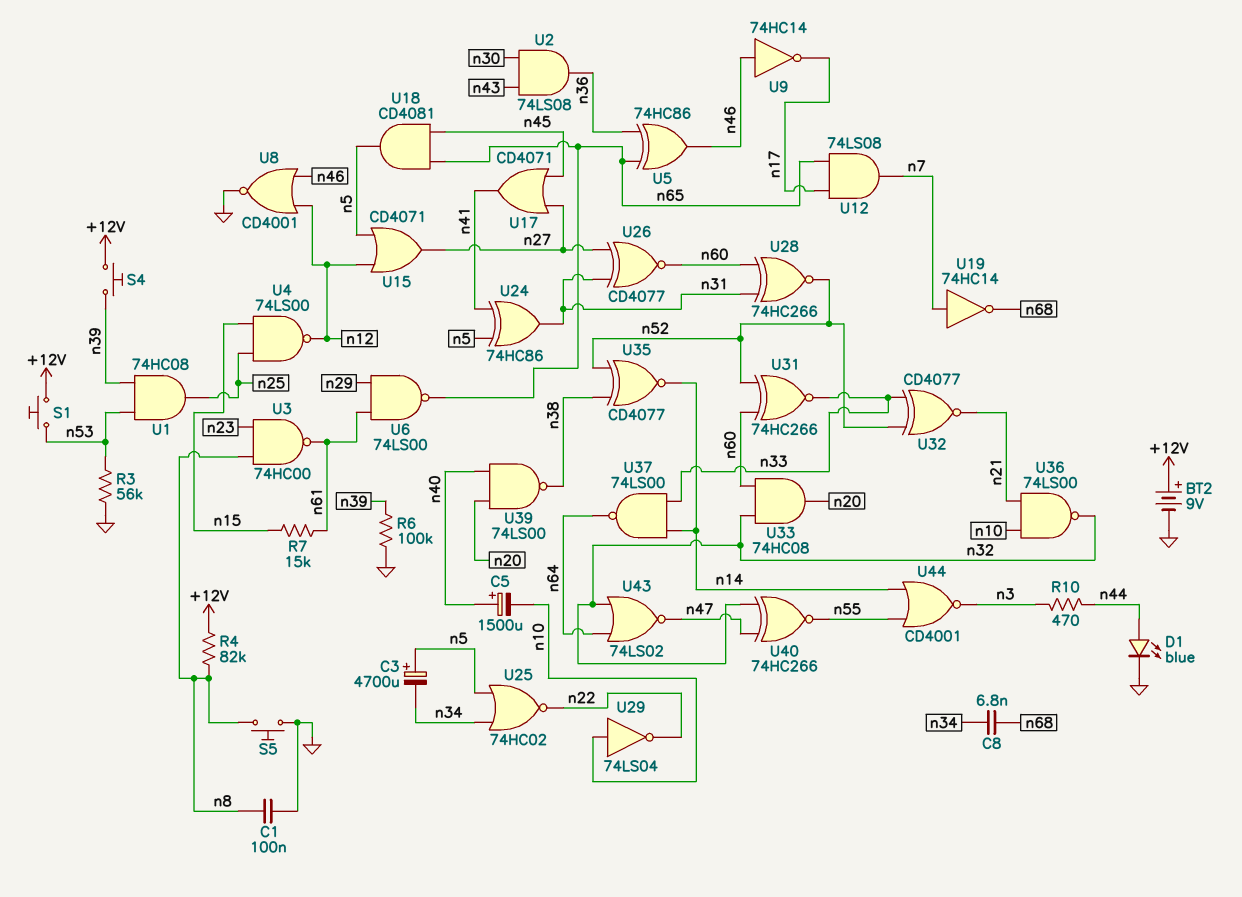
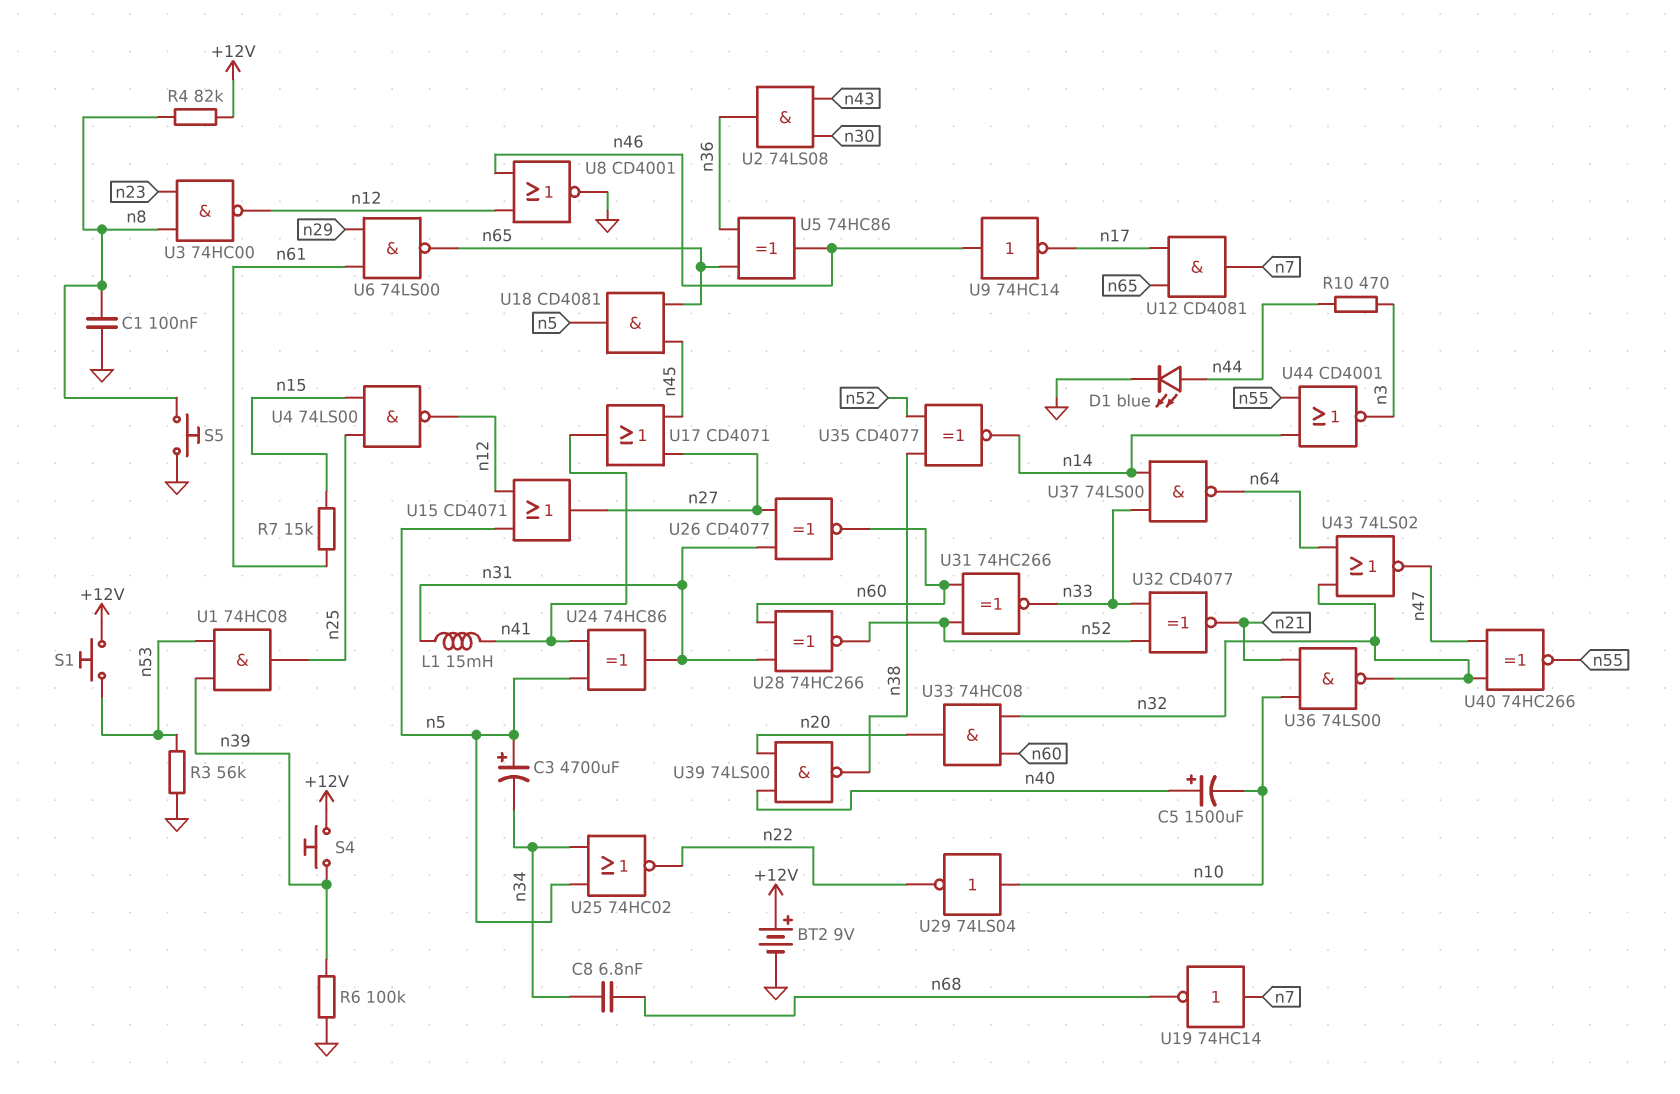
L1: none -> 15mH (n31, n41)
U3: NAND 74HC00 (in n8, in n23, out n61) -> NAND 74HC00 (in n8, in n23, out n12)
U12: AND 74LS08 (in n17, in n65, out n7) -> AND CD4081 (in n17, in n65, out n7)

